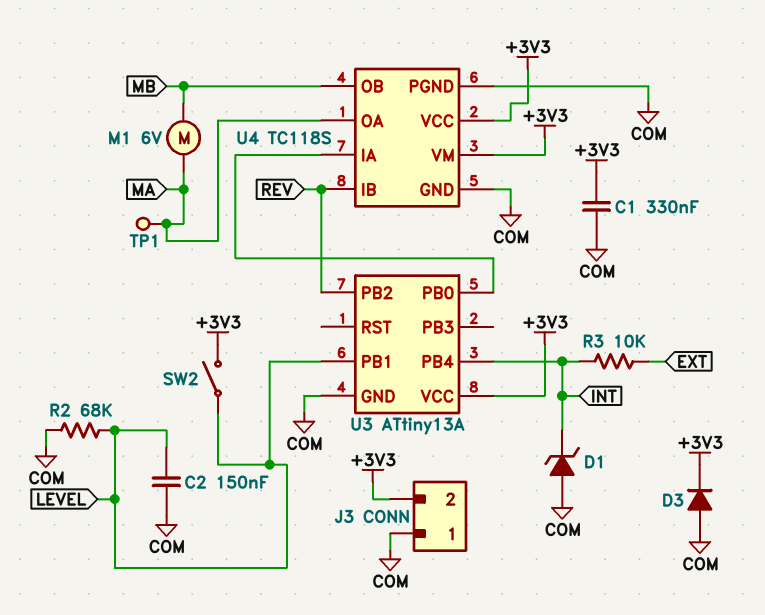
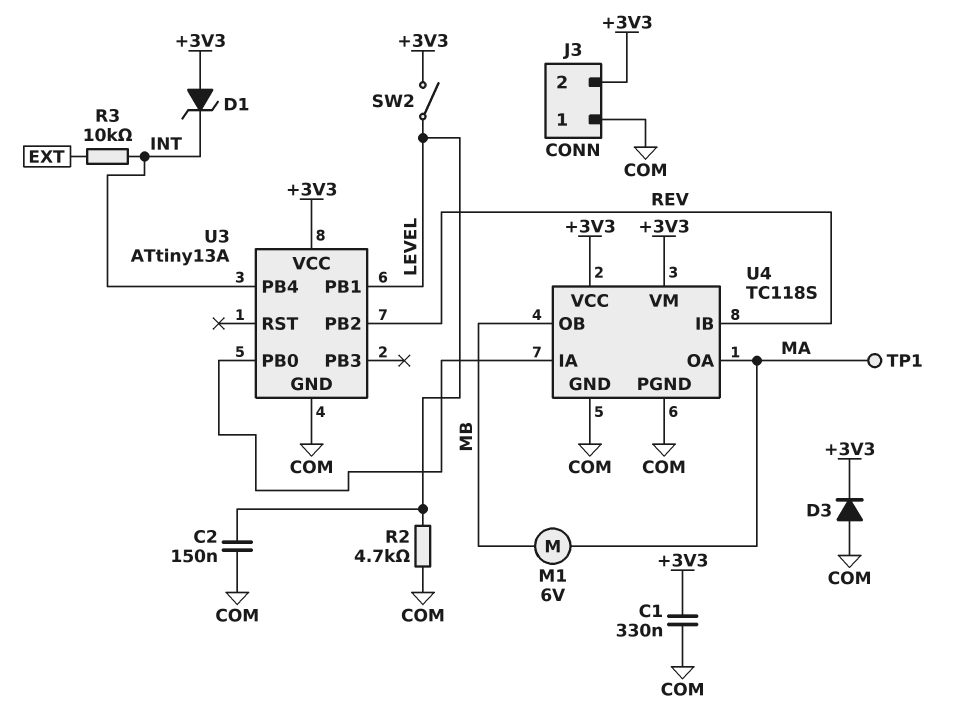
D1: zener (A COM, K INT) -> zener (A +3V3, K INT)
R2: 68k (COM, LEVEL) -> 4.7k (COM, LEVEL)

